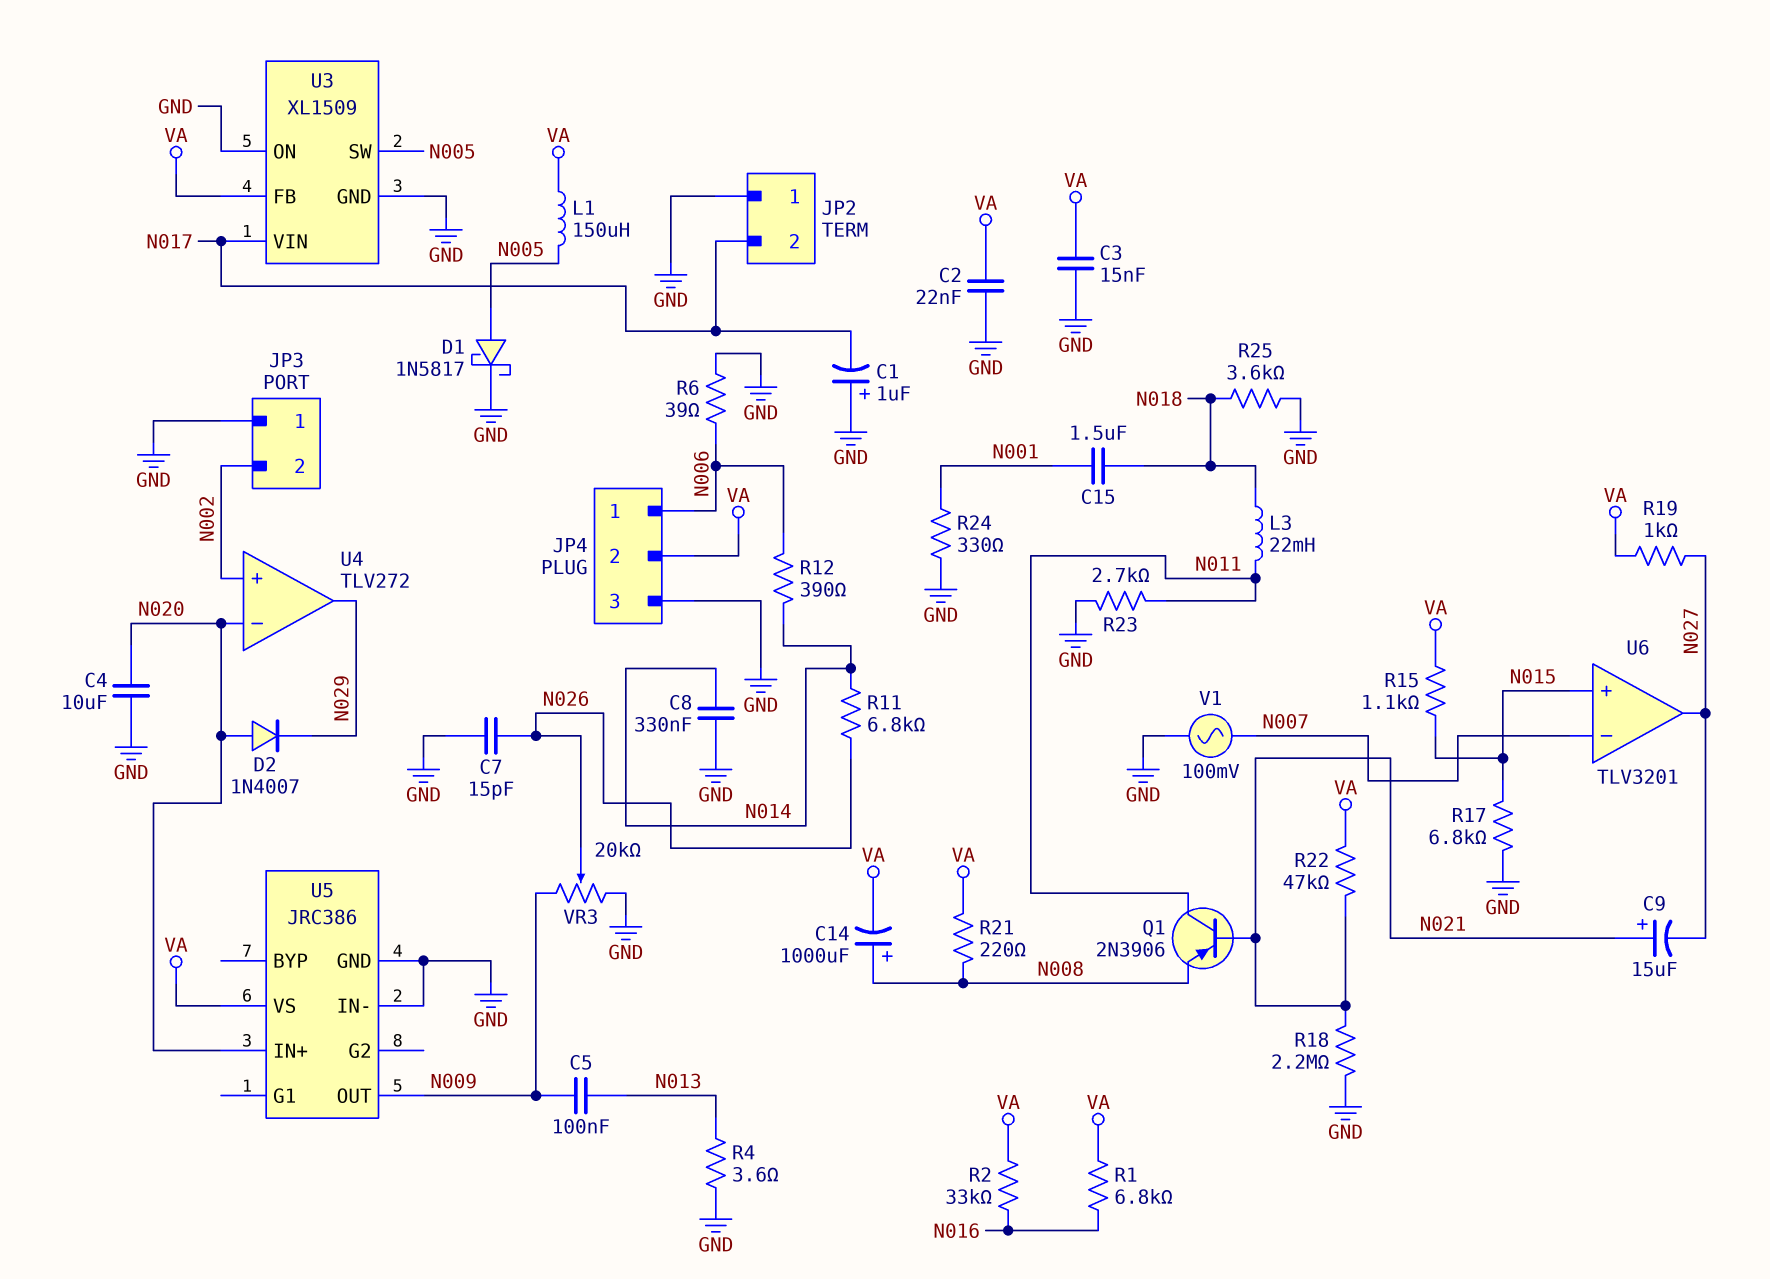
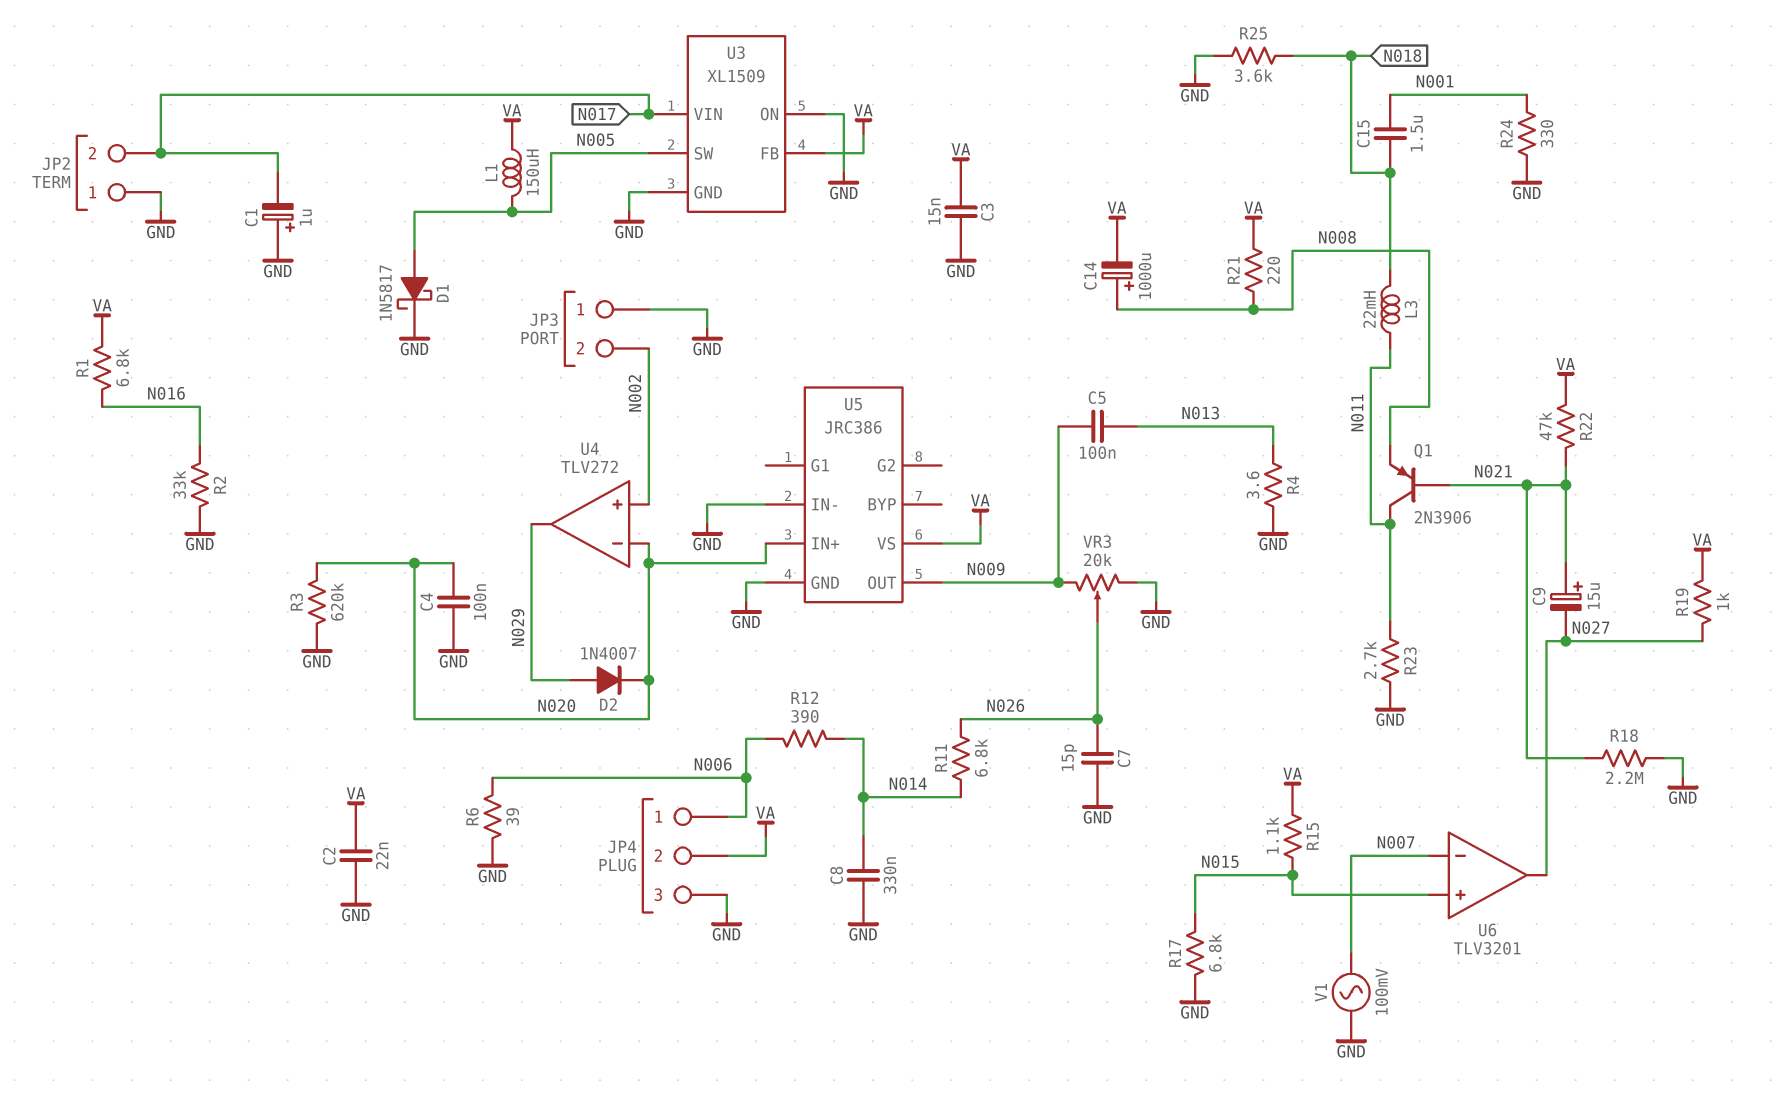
C4: 10uF (GND, N020) -> 100nF (GND, N020)
D2: diode 1N4007 (A N020, K N029) -> diode 1N4007 (A N029, K N020)
R2: 33k (N016, VA) -> 33k (GND, N016)
R3: none -> 620k (GND, N020)

